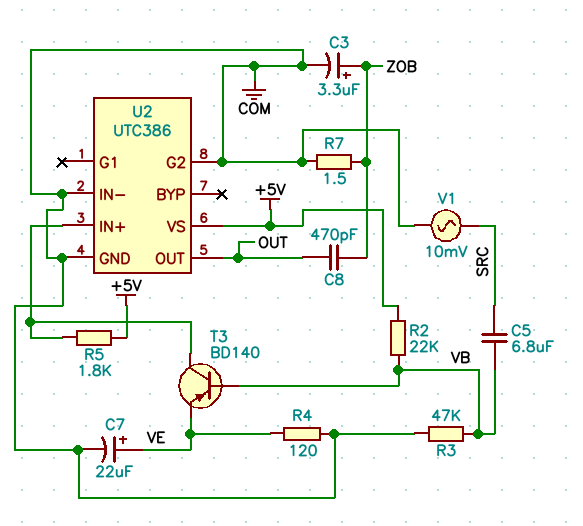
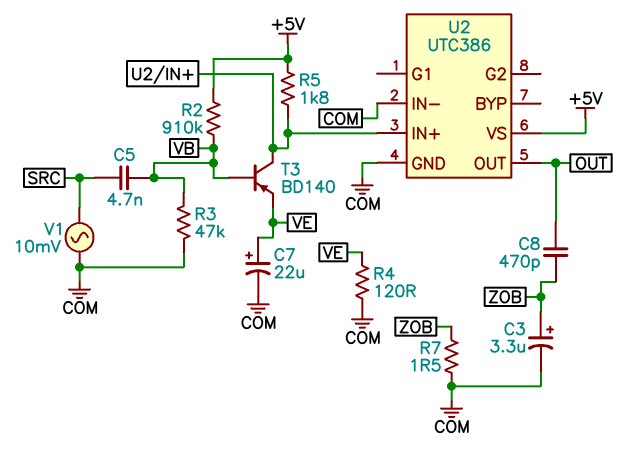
C5: 6.8uF (SRC, VB) -> 4.7nF (SRC, VB)
R2: 22k (+5V, VB) -> 910k (+5V, VB)
U2 pin G2: COM -> none

